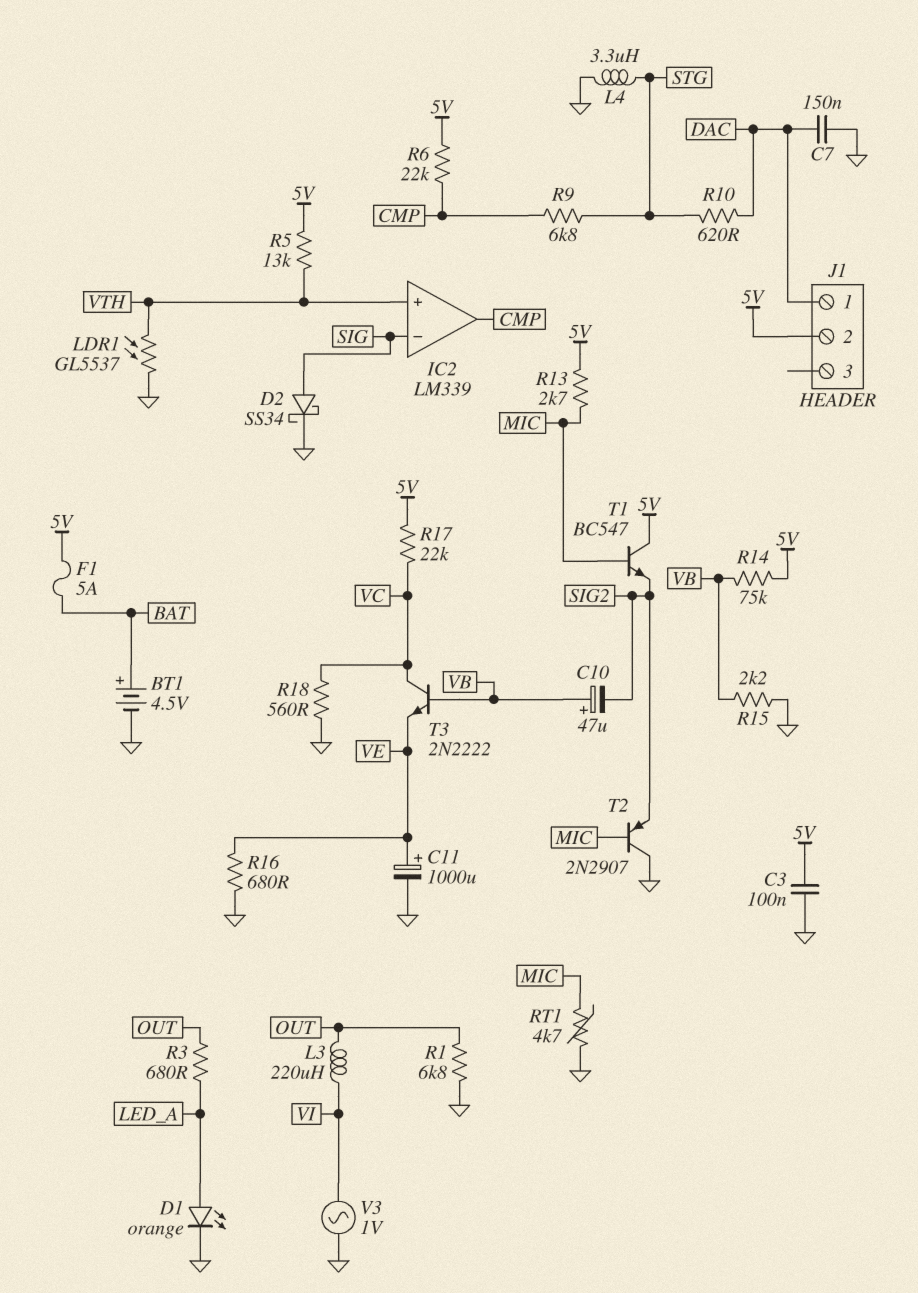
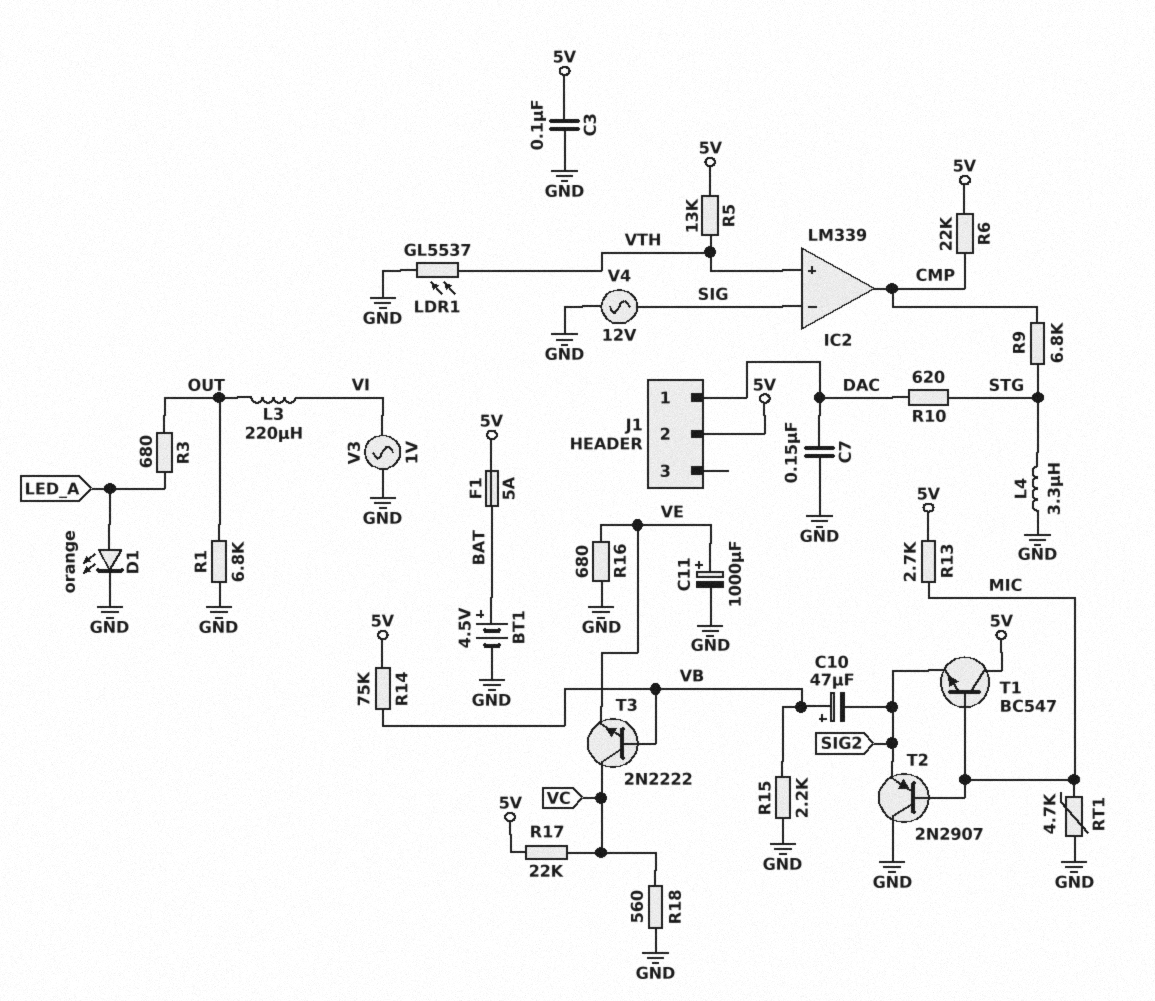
D2: schottky SS34 (A SIG, K GND) -> none
V4: none -> AC 12V (GND, SIG)

